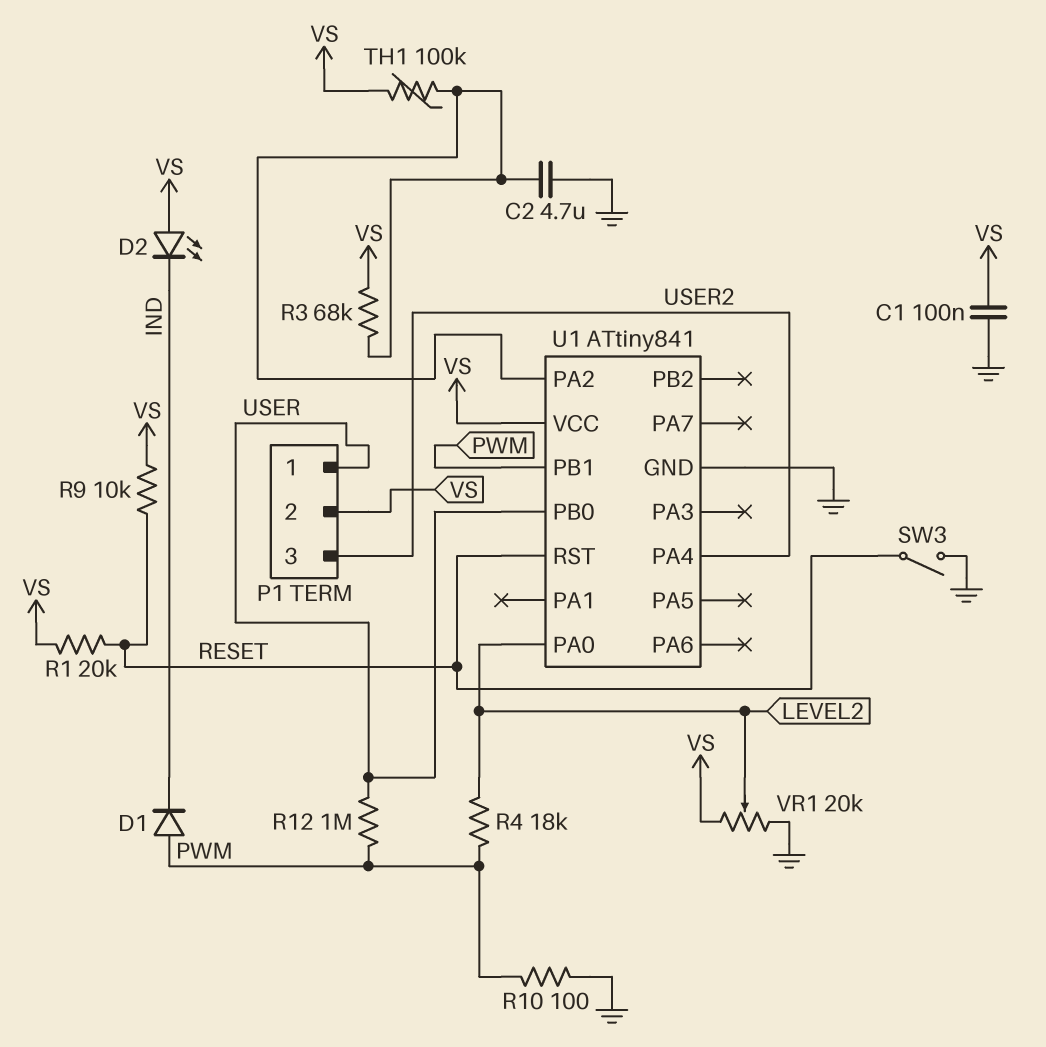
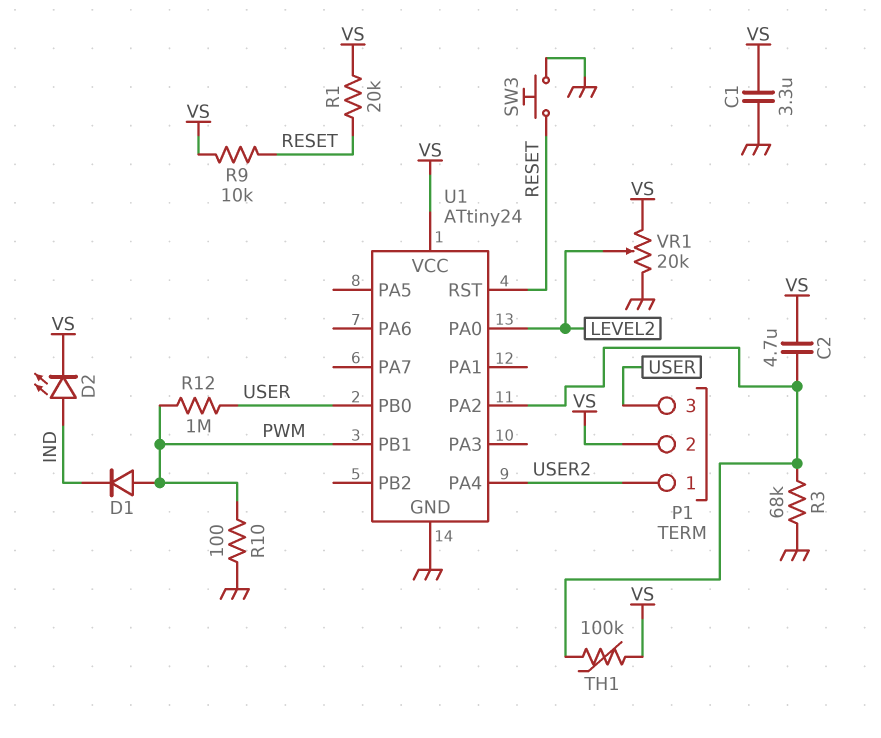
C1: 100nF (GND, VS) -> 3.3uF (GND, VS)
C2: 4.7uF (GND, U1/PA2) -> 4.7uF (U1/PA2, VS)
D2: LED (A VS, K IND) -> LED (A IND, K VS)
P1 pin 1: USER -> USER2
P1 pin 3: USER2 -> USER
R3: 68k (U1/PA2, VS) -> 68k (GND, U1/PA2)
R4: 18k (LEVEL2, PWM) -> none
SW3: switch (GND, RESET) -> button (GND, RESET)
U1: ATtiny841 -> ATtiny24

